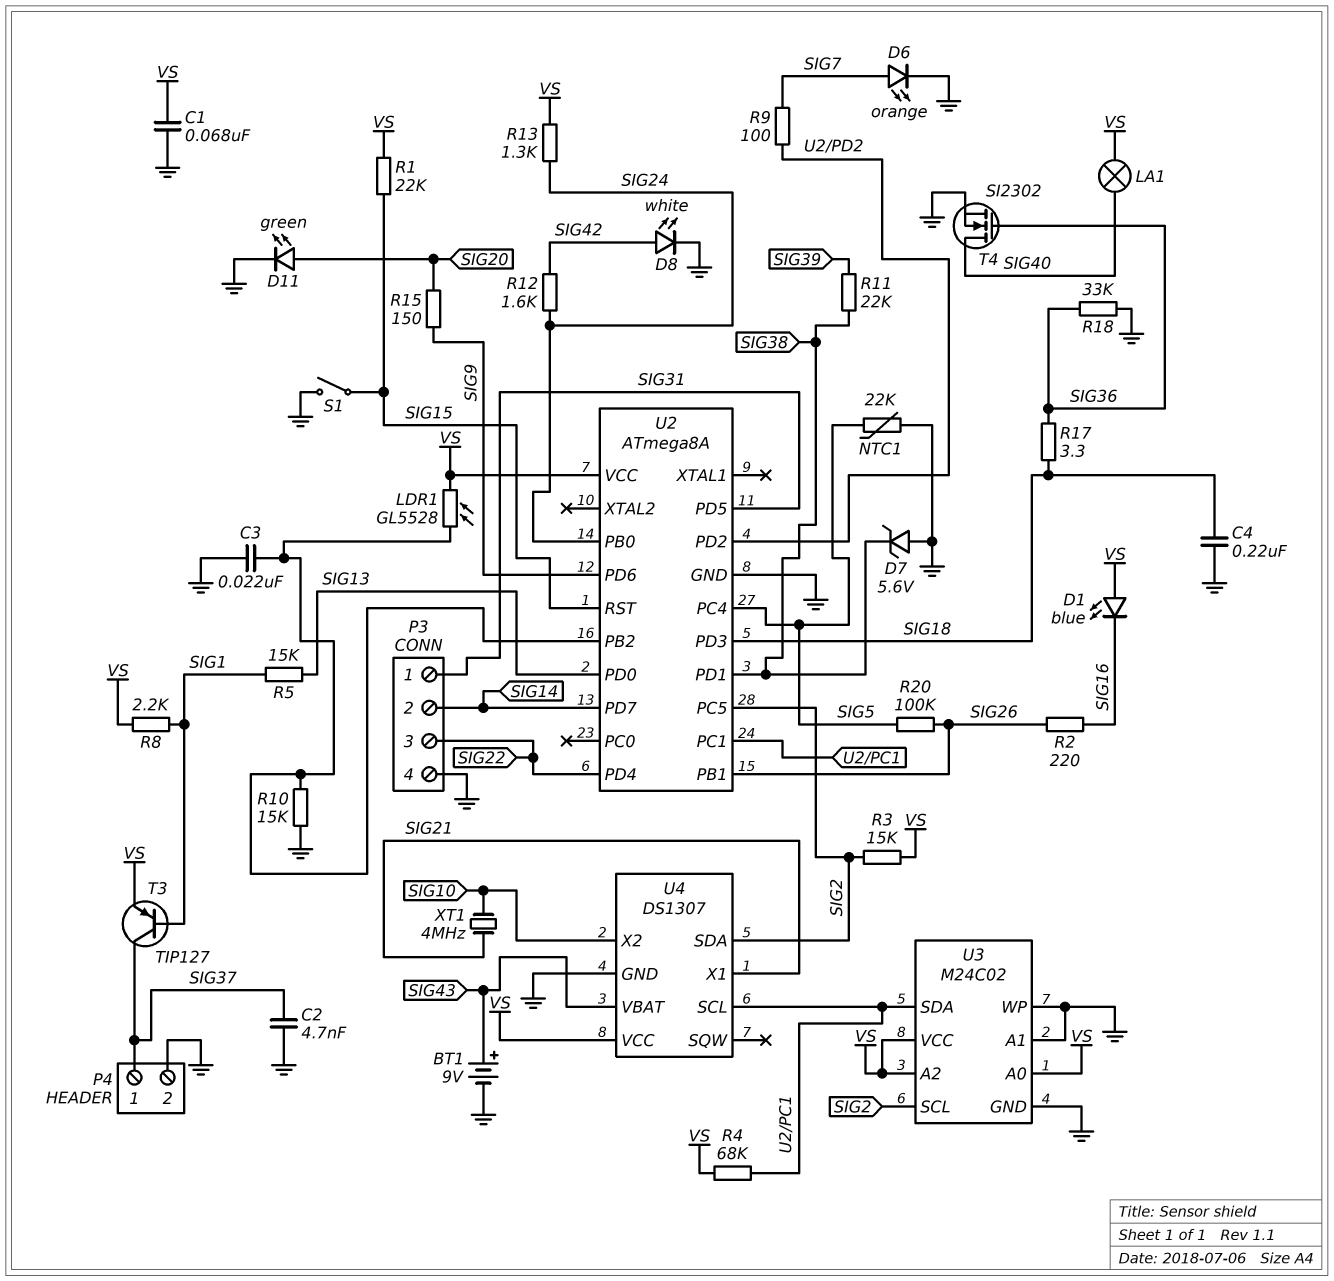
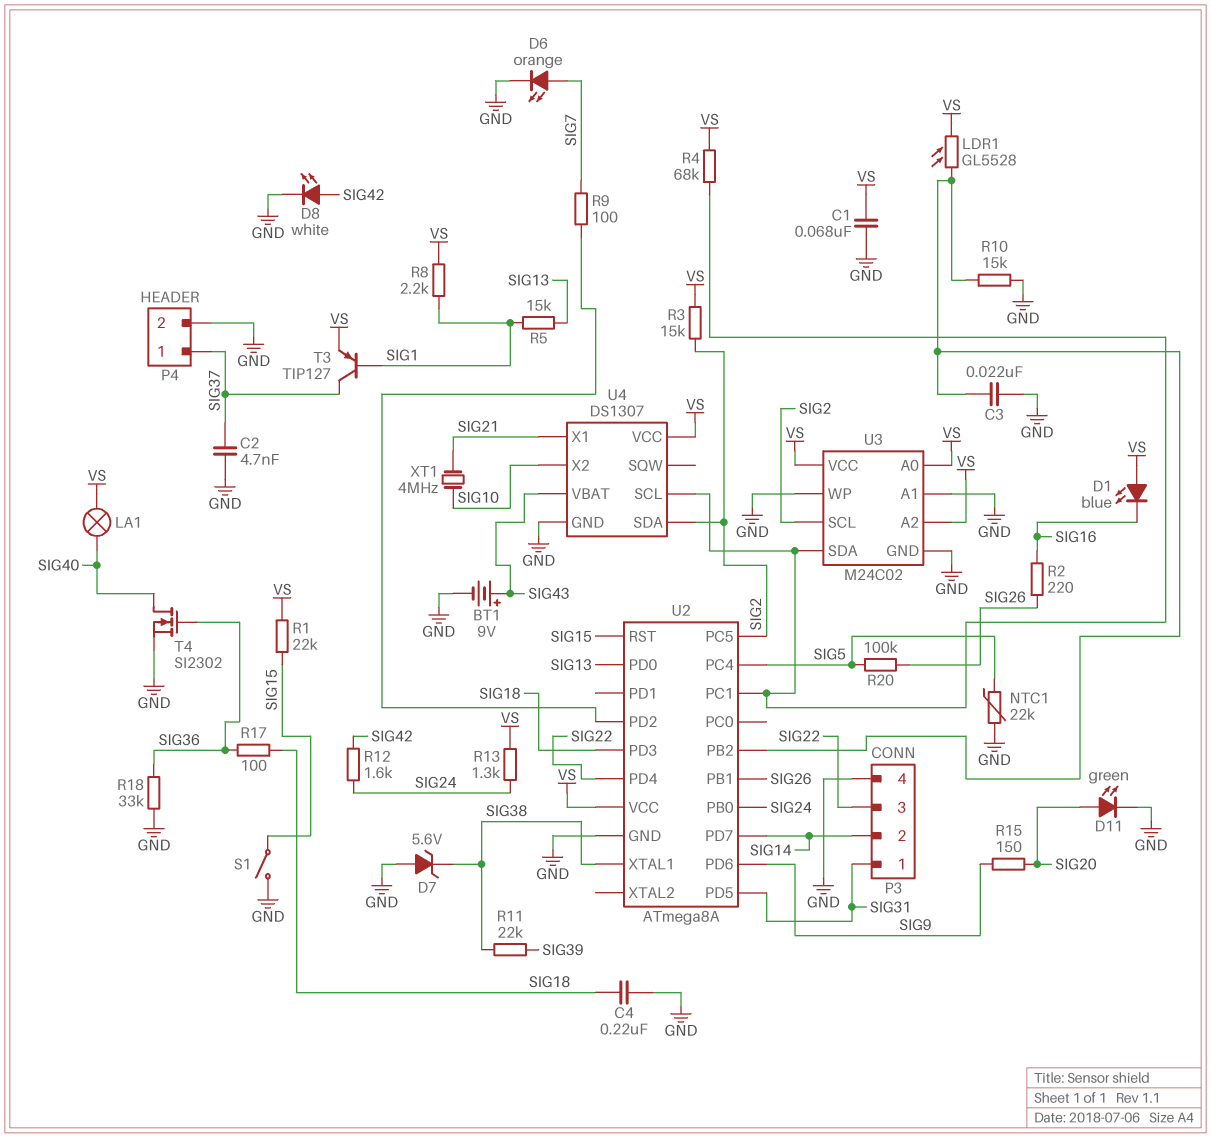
R17: 3.3 (SIG18, SIG36) -> 100 (SIG18, SIG36)
U2 pin PD1: SIG38 -> none
U2 pin XTAL1: none -> SIG38

